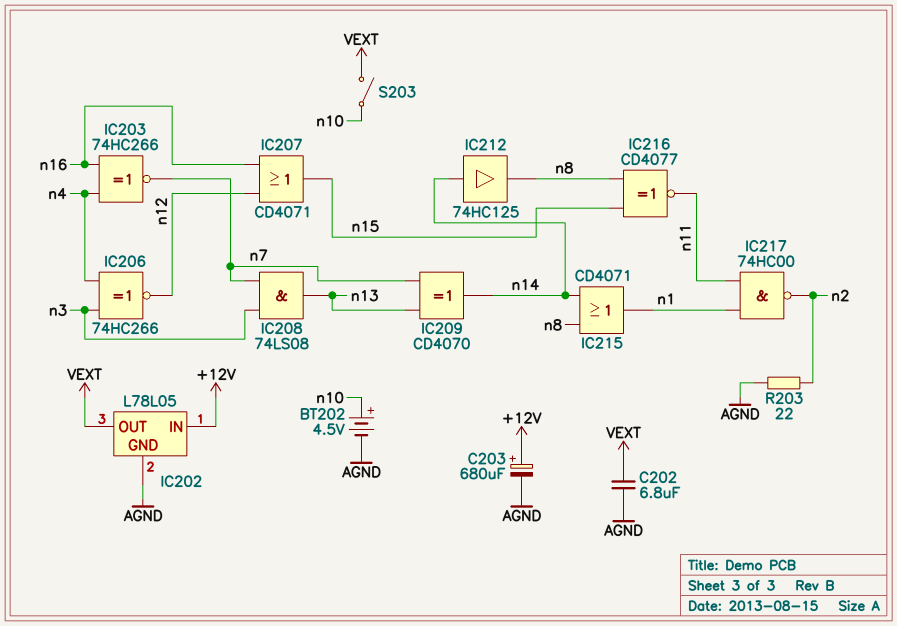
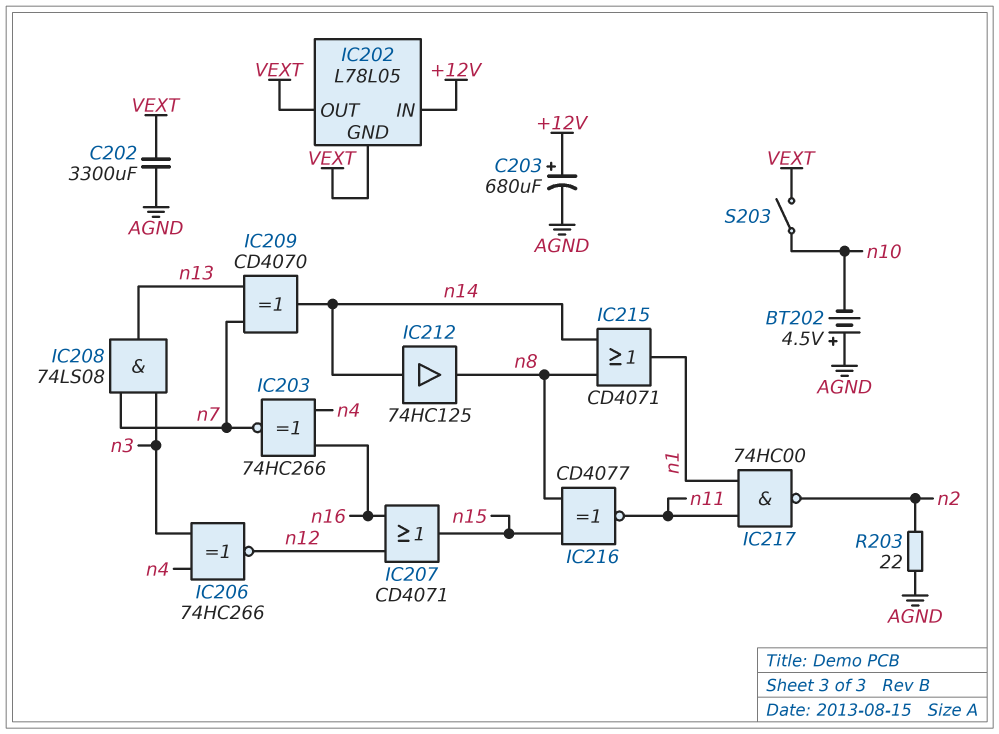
BT202: 4.5V (plus n10, minus AGND) -> 4.5V (plus AGND, minus n10)
C202: 6.8uF (AGND, VEXT) -> 3300uF (AGND, VEXT)
IC202 pin GND: AGND -> VEXT

